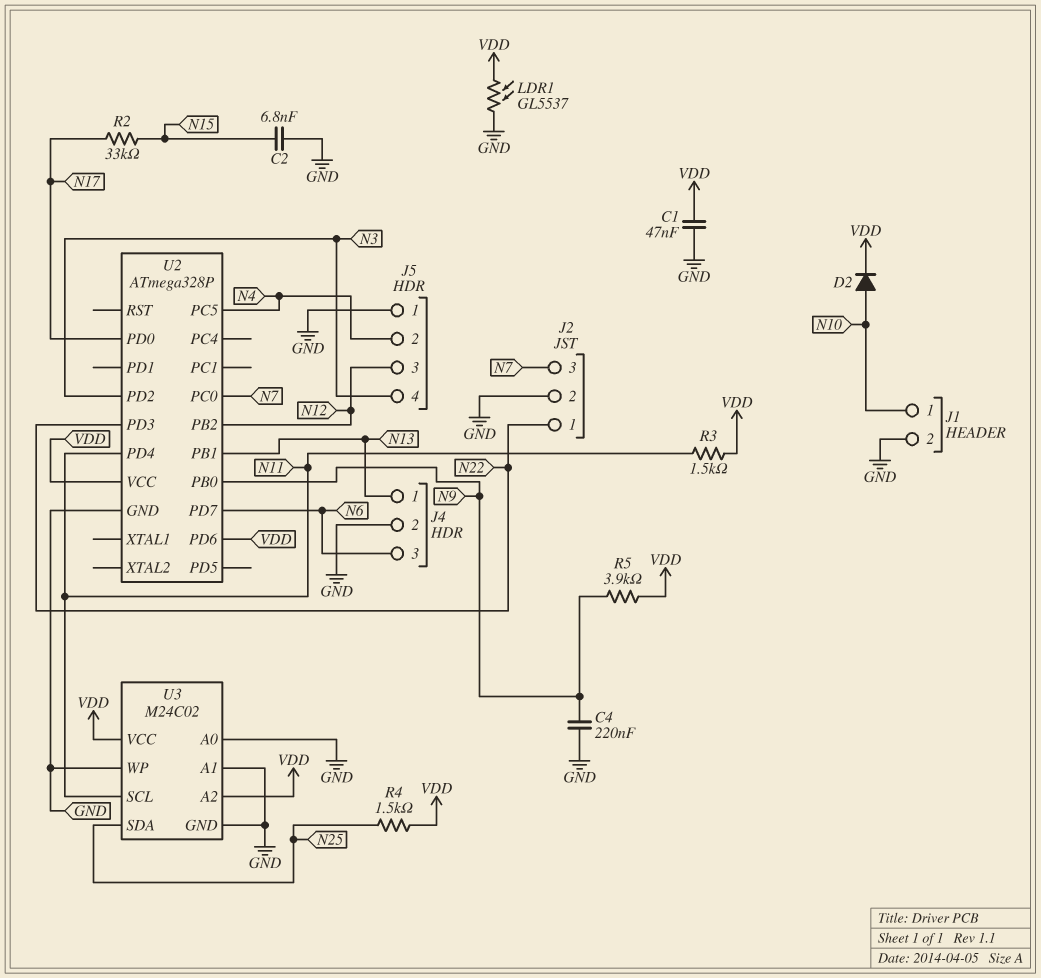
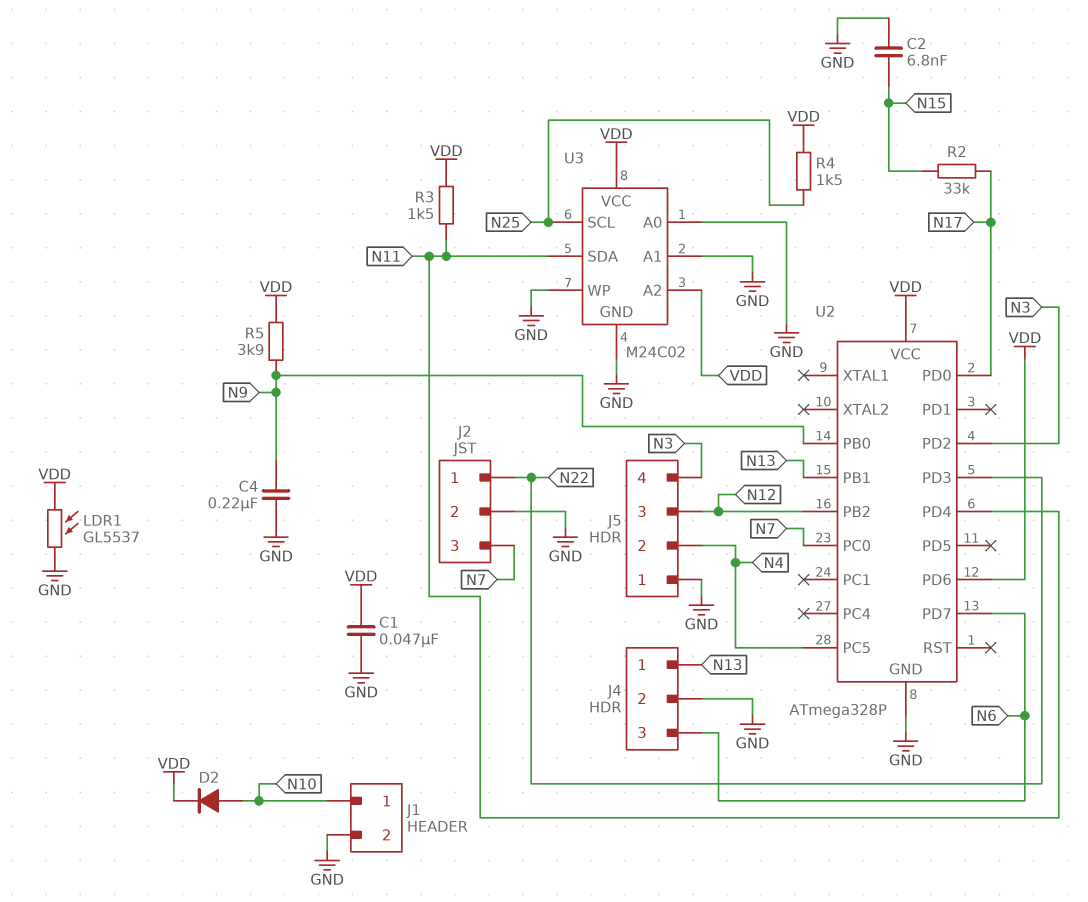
U3 pin SCL: N11 -> N25
U3 pin SDA: N25 -> N11

